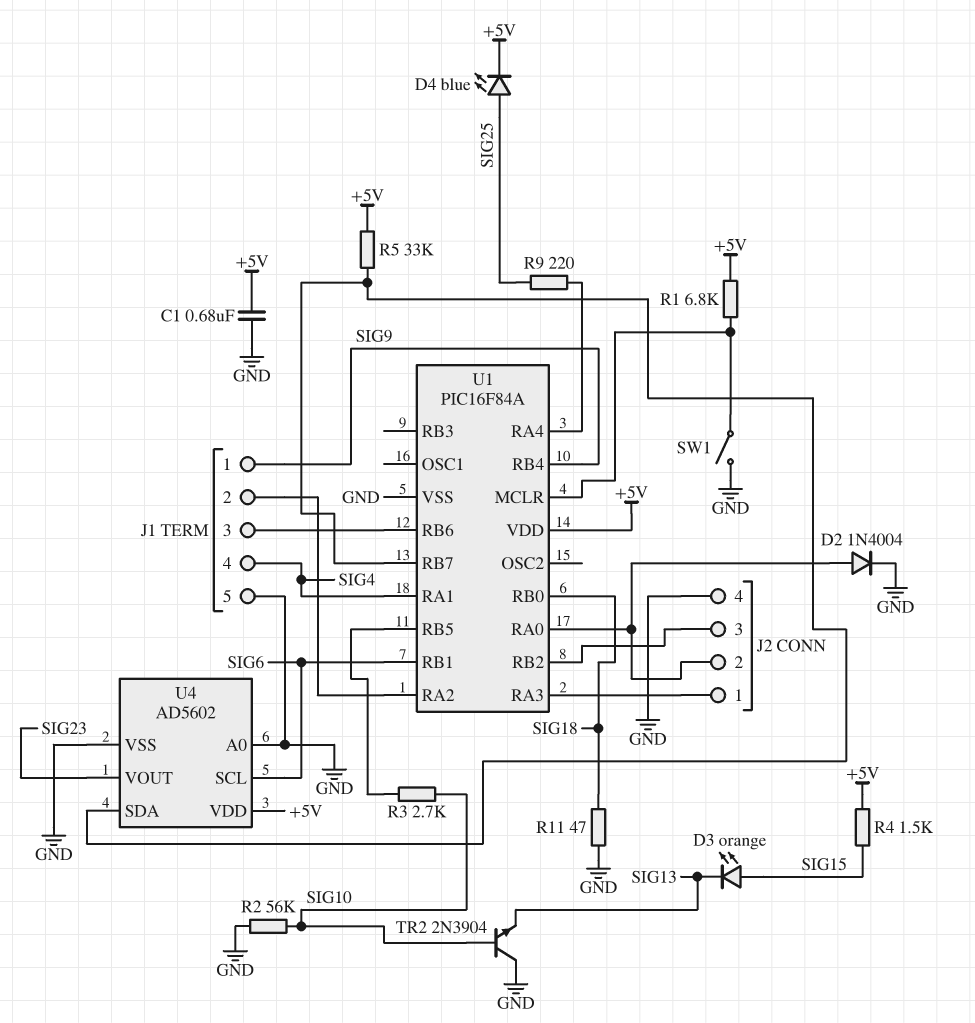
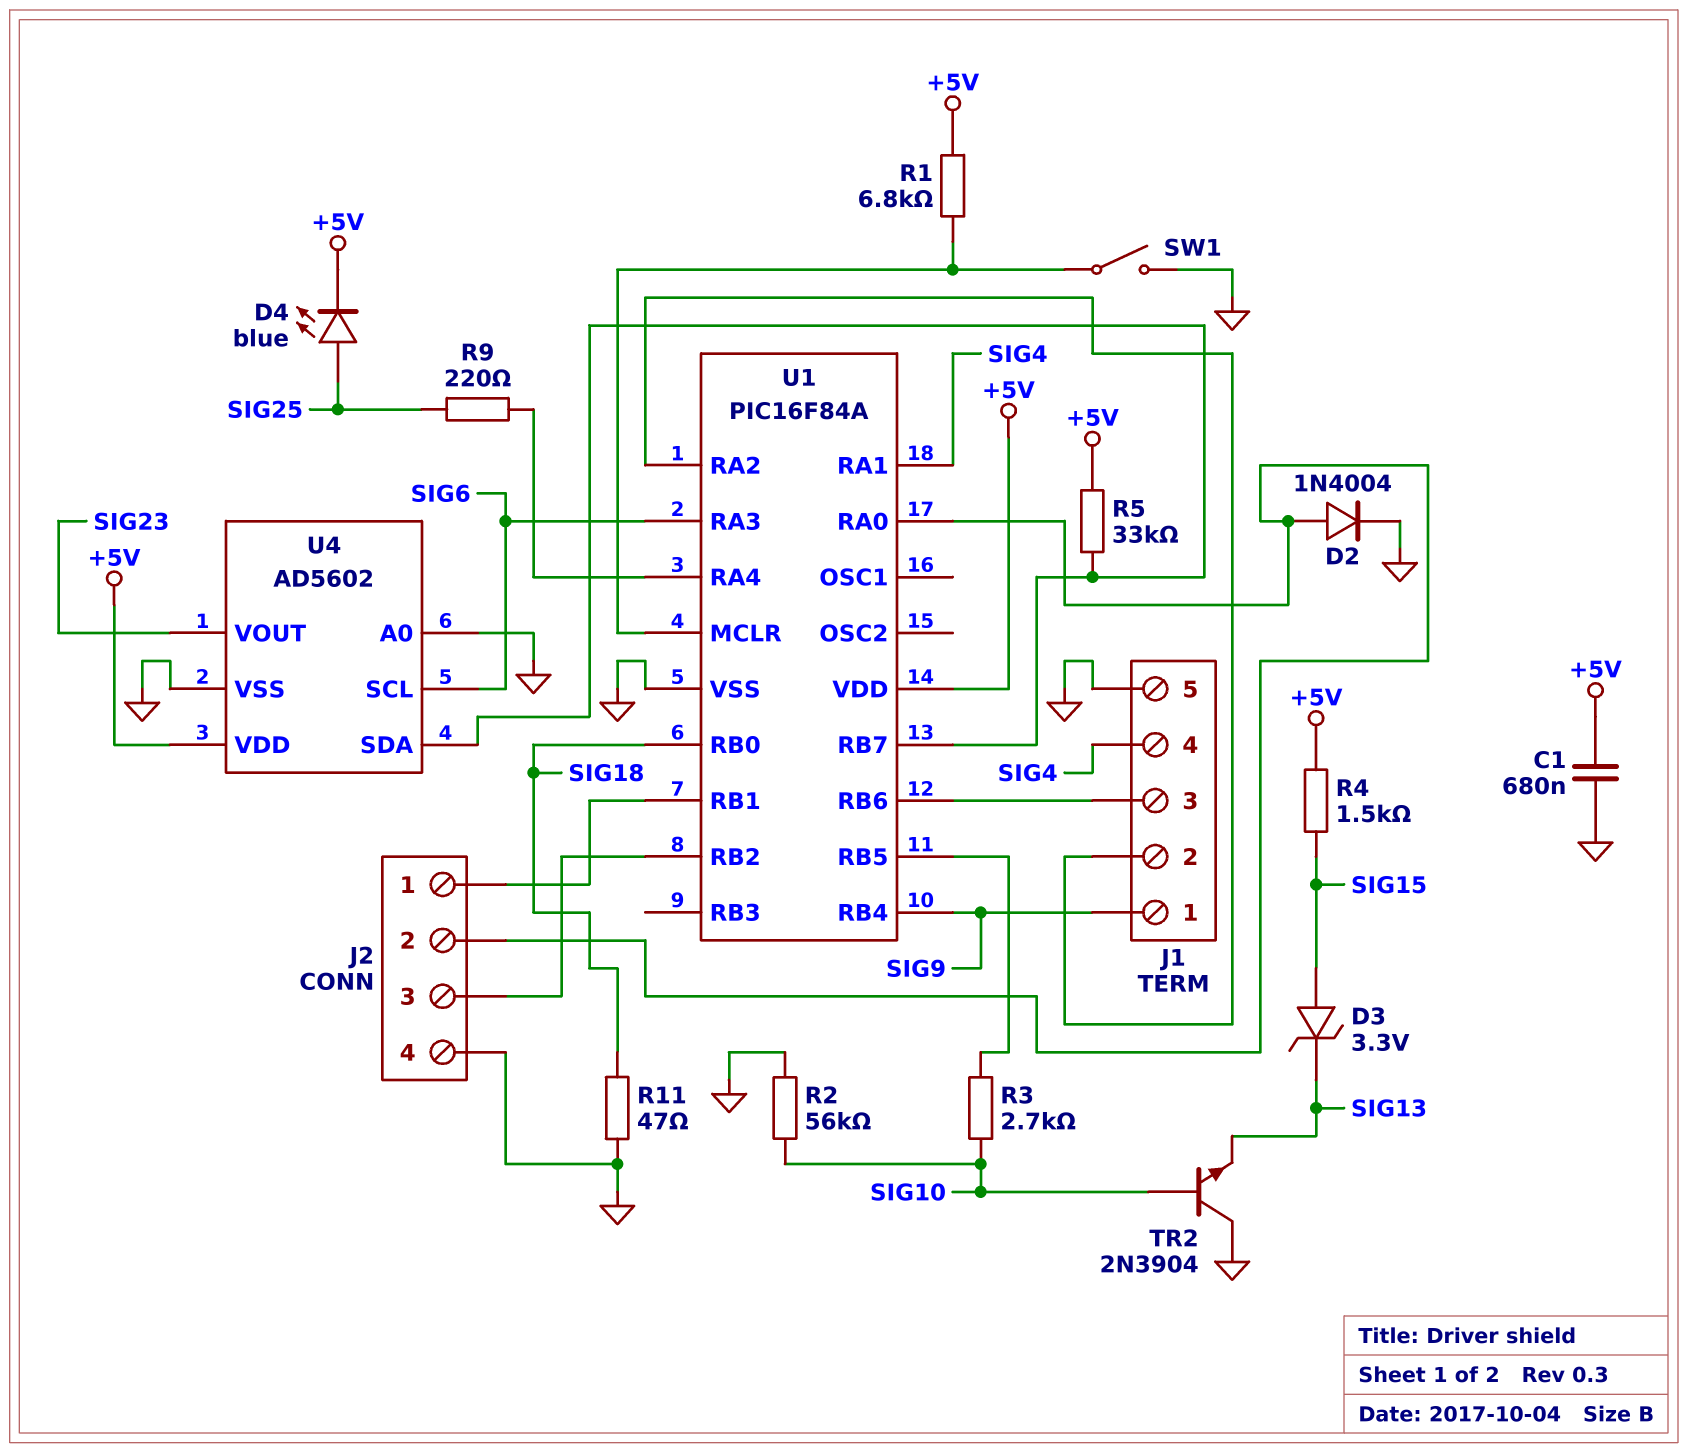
D3: LED orange (A SIG15, K SIG13) -> zener 3.3V (A SIG15, K SIG13)
U1 pin RA3: J2/1 -> SIG6
U1 pin RB1: SIG6 -> J2/1

